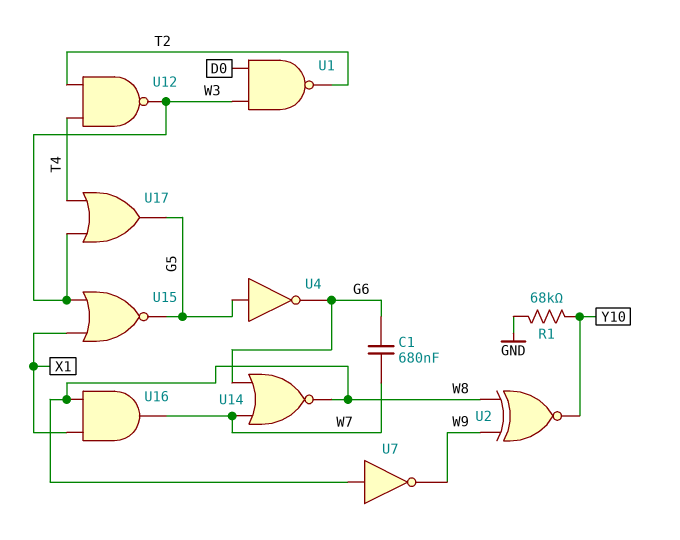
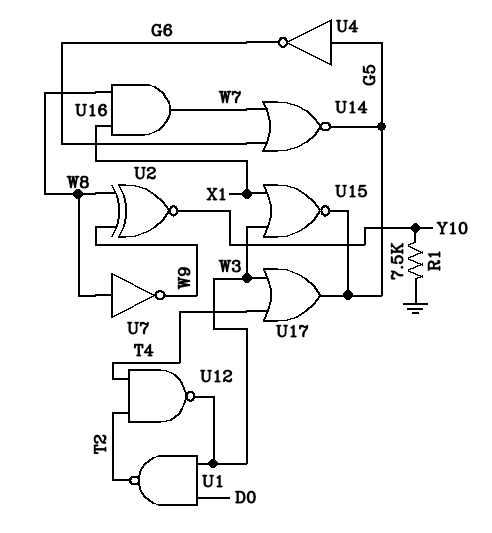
C1: 680nF (G6, W7) -> none
R1: 68k (GND, Y10) -> 7.5k (GND, Y10)
U14: NOR (in G6, in W7, out W8) -> NOR (in G6, in W7, out G5)

